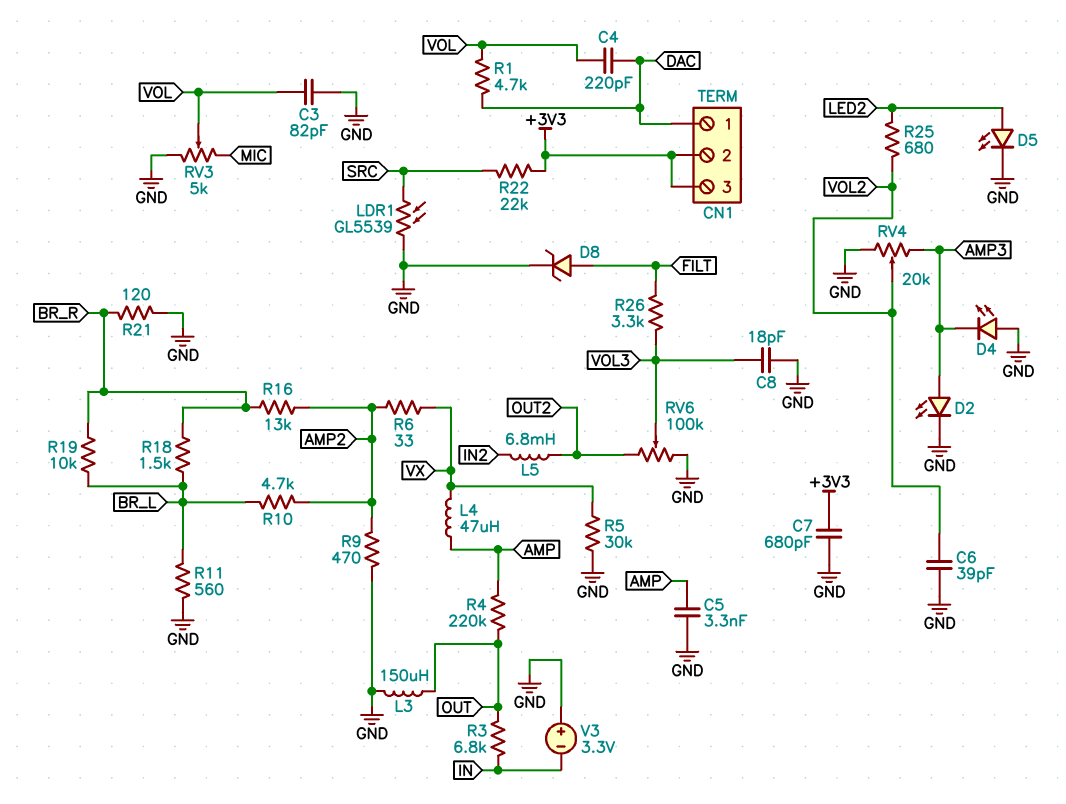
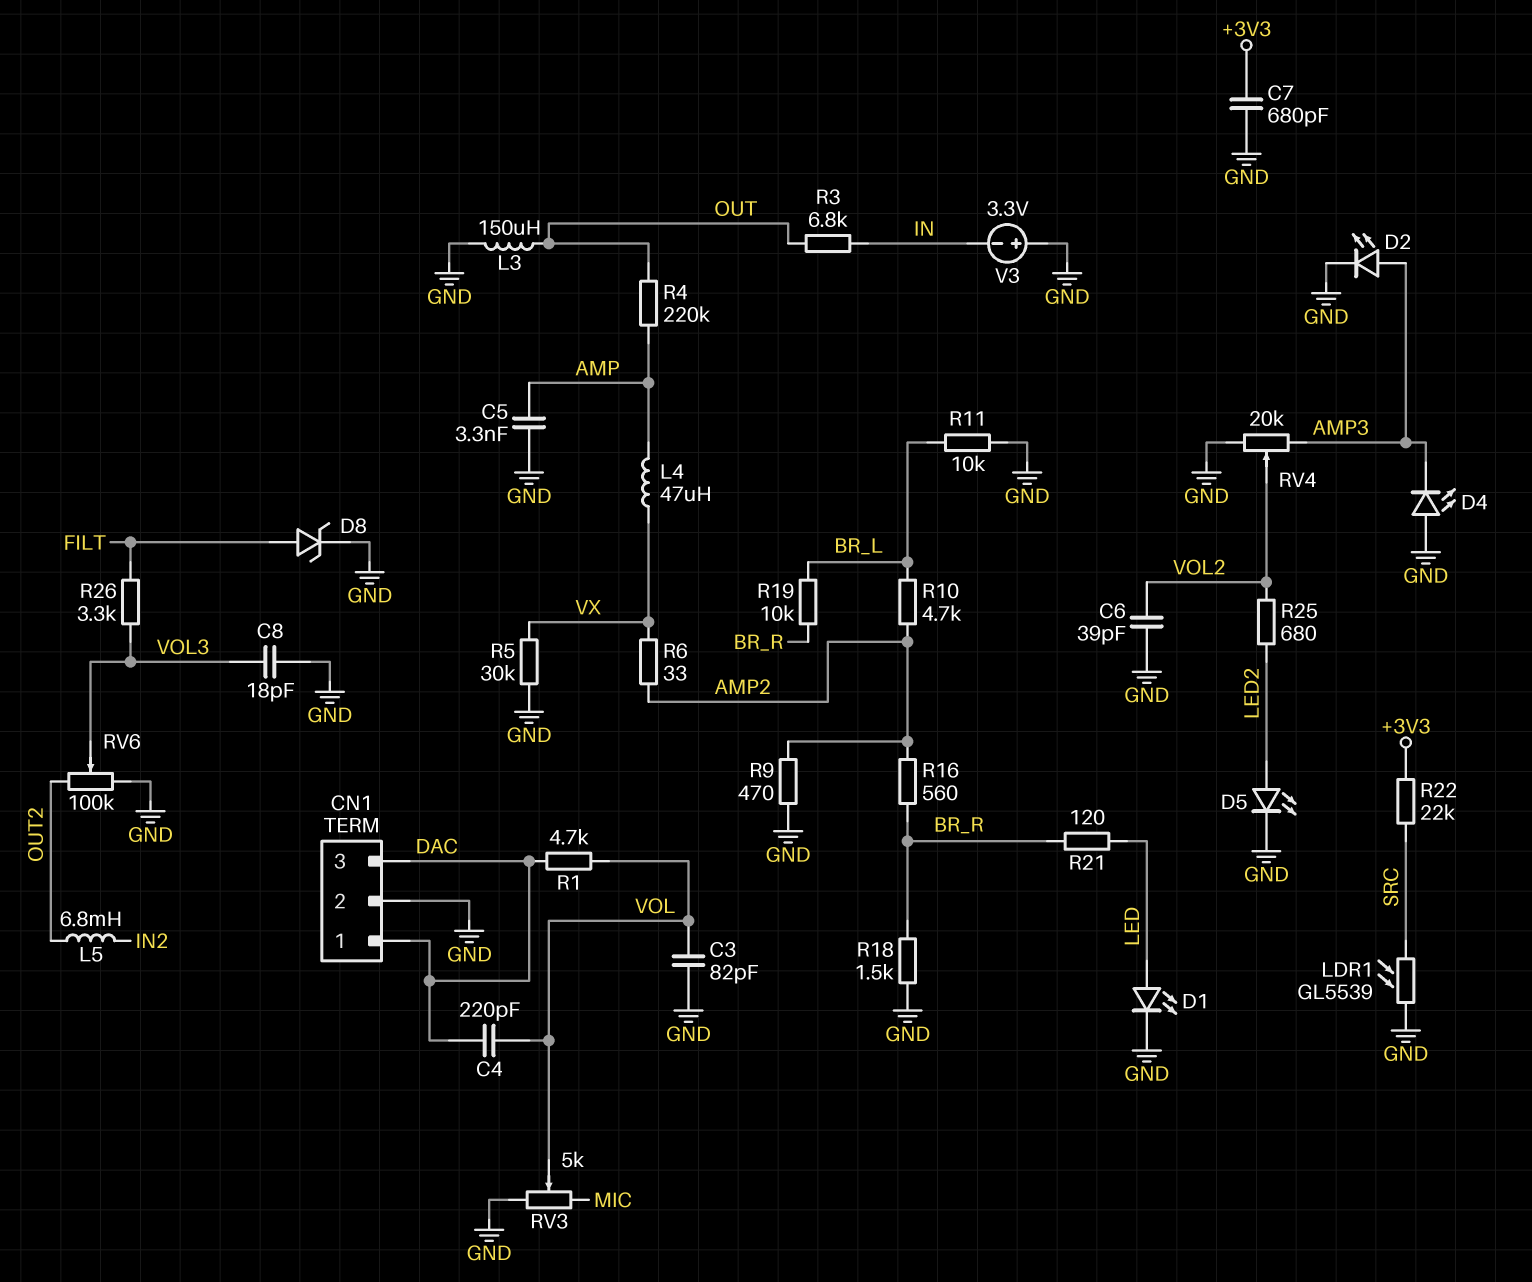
CN1 pin 2: +3V3 -> GND
CN1 pin 3: +3V3 -> DAC
D1: none -> LED (A LED, K GND)
R11: 560 (BR_L, GND) -> 10k (BR_L, GND)
R16: 13k (AMP2, BR_R) -> 560 (AMP2, BR_R)
R18: 1.5k (BR_L, BR_R) -> 1.5k (BR_R, GND)
R21: 120 (BR_R, GND) -> 120 (BR_R, LED)

